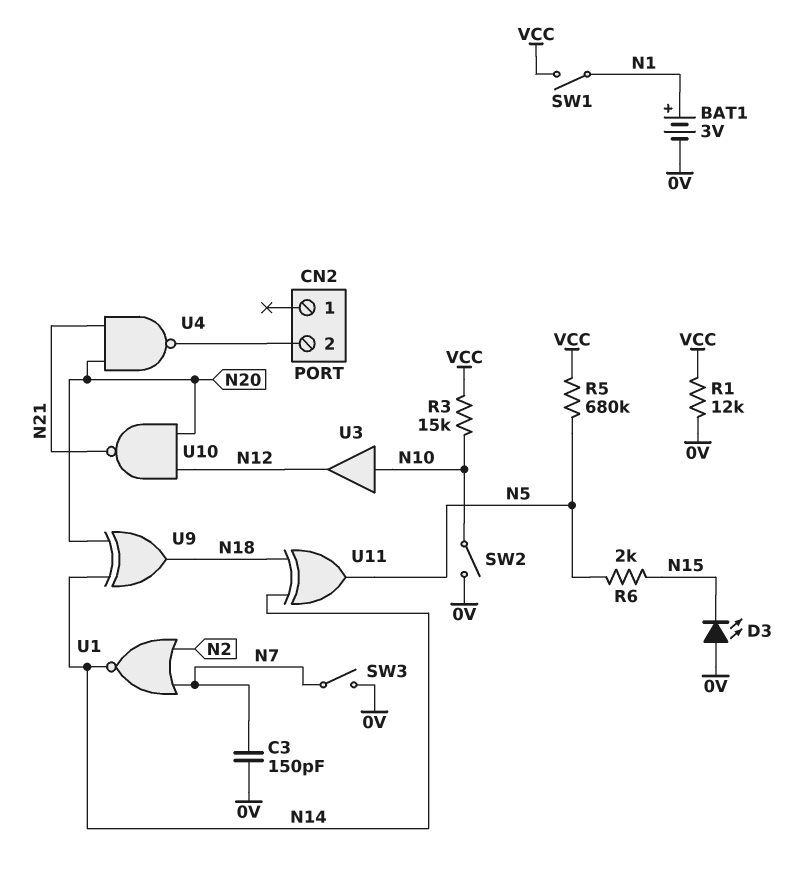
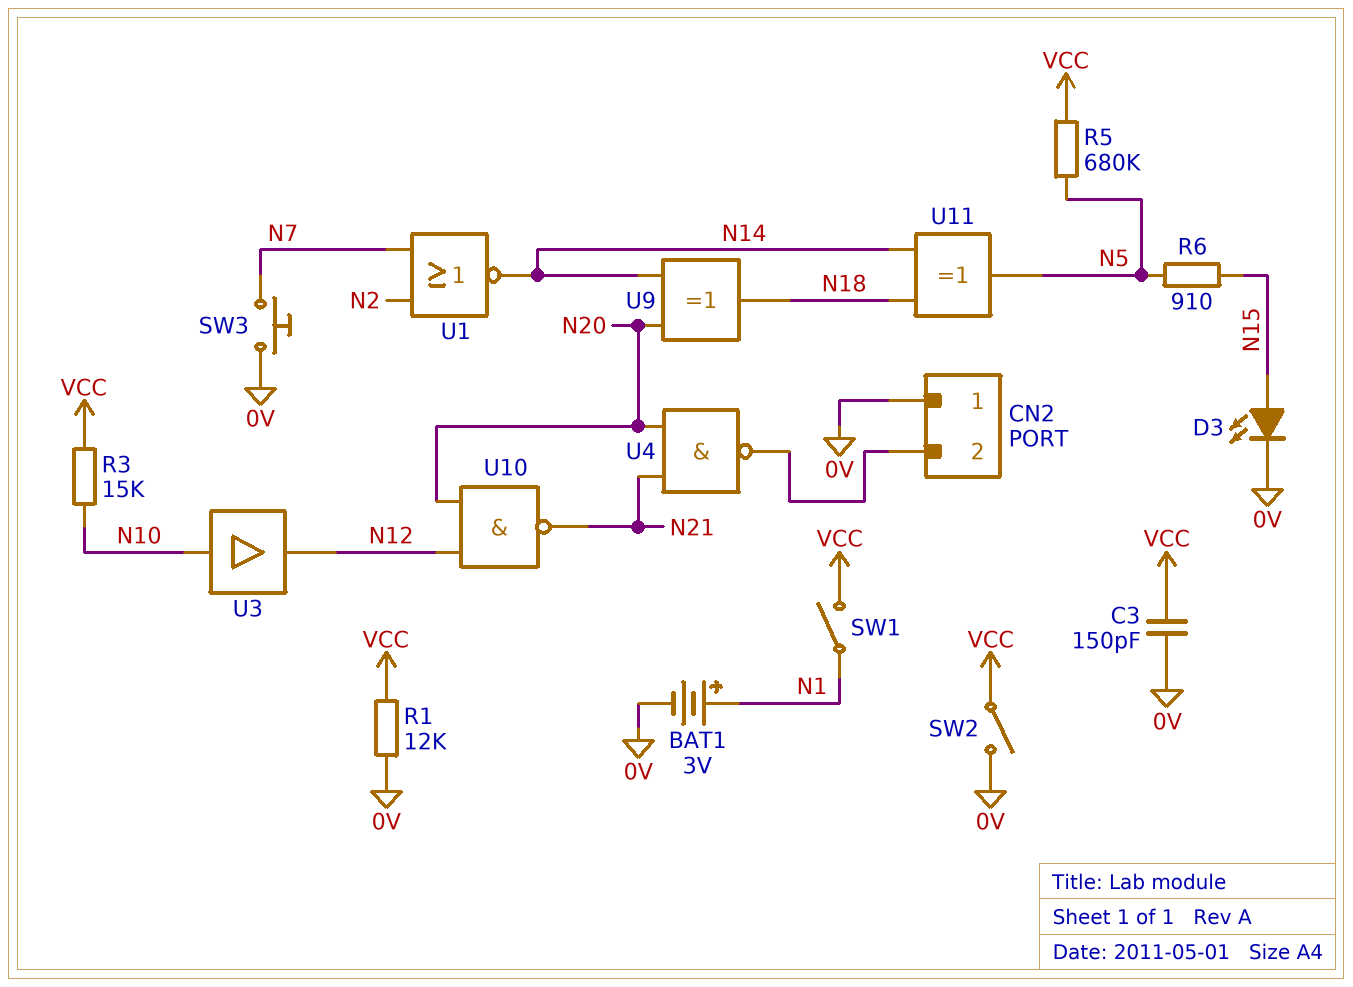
C3: 150pF (0V, N7) -> 150pF (0V, VCC)
CN2 pin 1: none -> 0V
D3: LED (A 0V, K N15) -> LED (A N15, K 0V)
R6: 2k (N5, N15) -> 910 (N5, N15)
SW2: switch (0V, N10) -> switch (0V, VCC)
SW3: switch (0V, N7) -> button (0V, N7)

